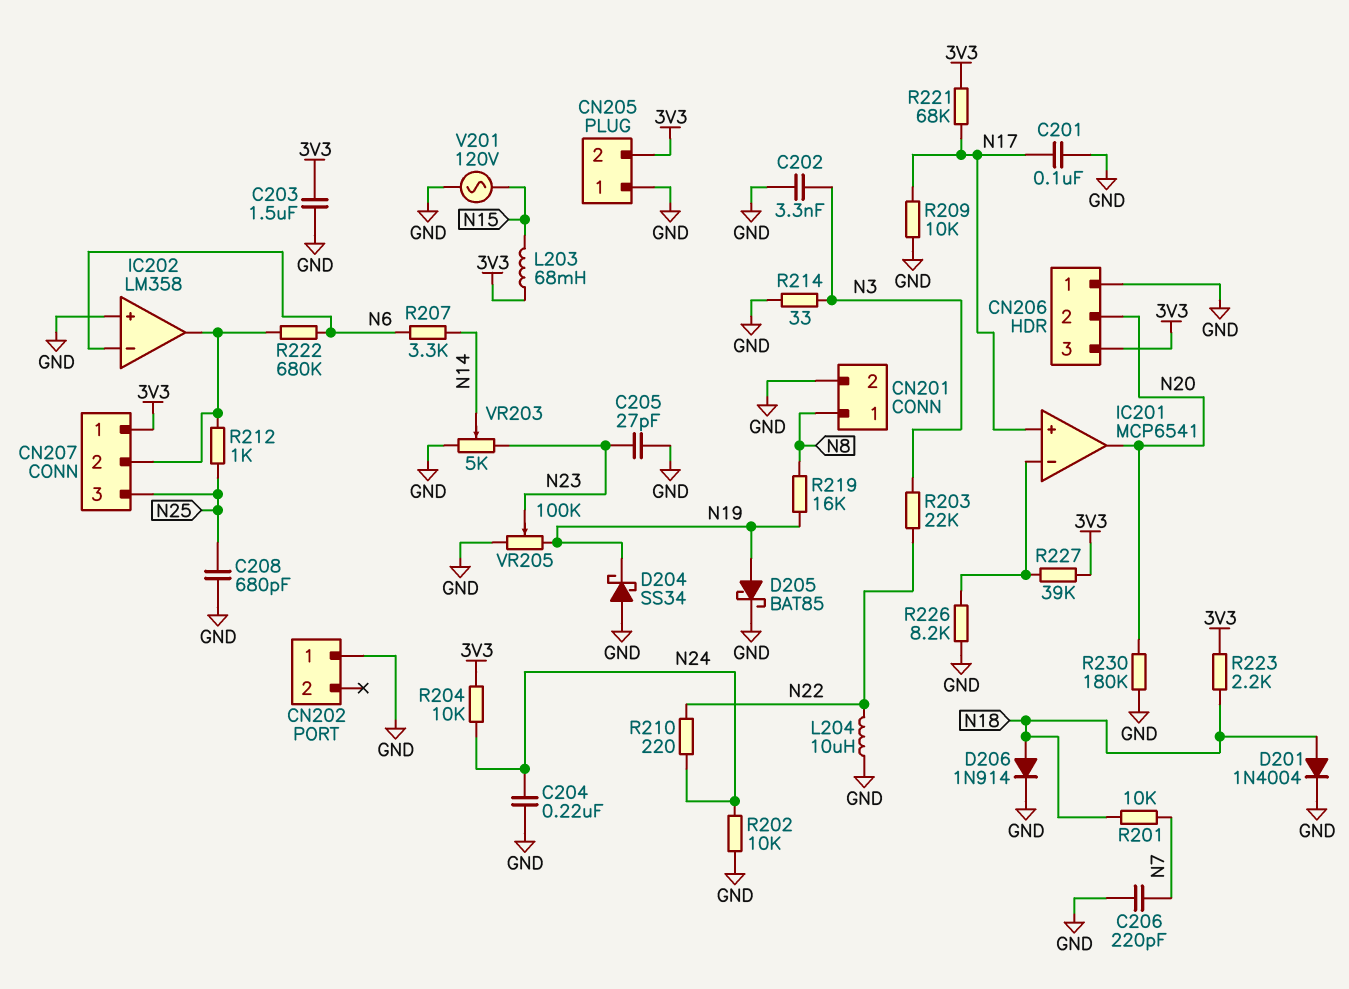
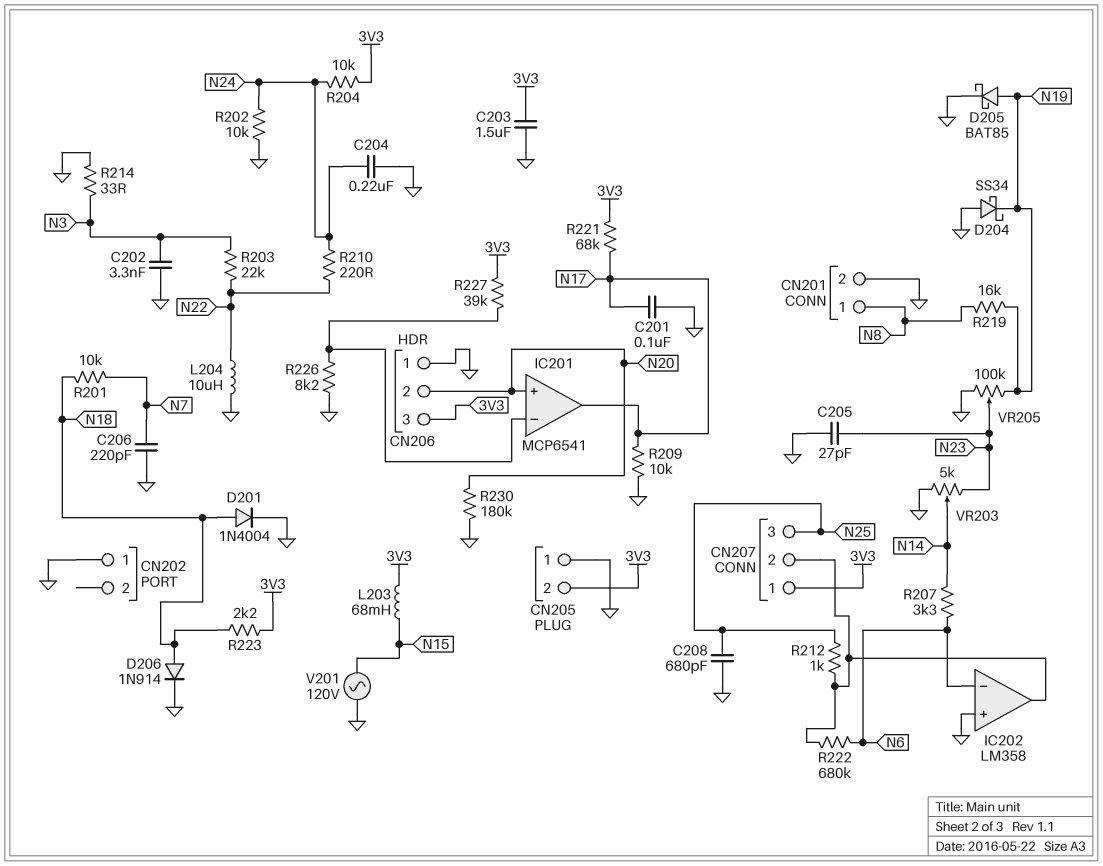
IC201 pin in+: N17 -> N20
IC201 pin out: N20 -> N17

